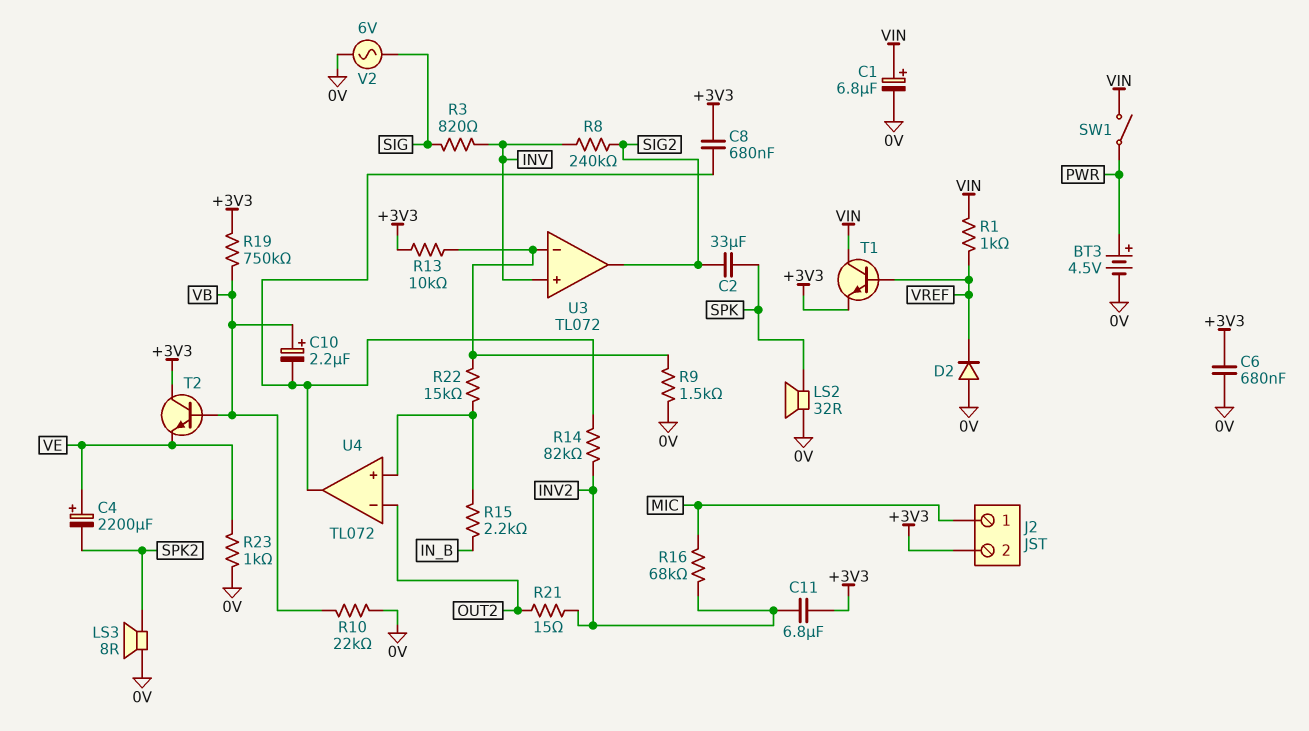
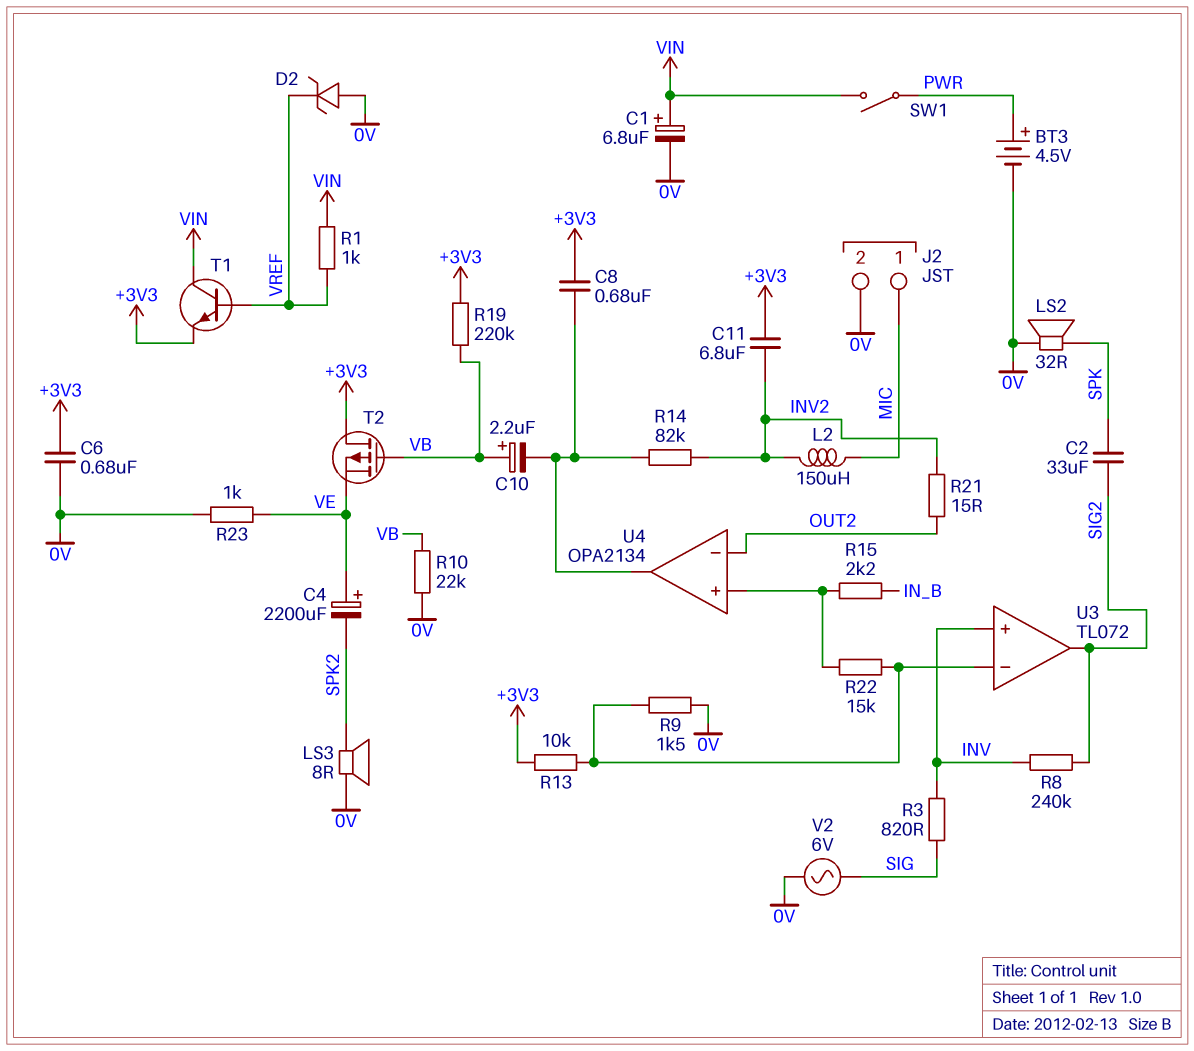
D2: diode (A 0V, K VREF) -> zener (A 0V, K VREF)
J2 pin 2: +3V3 -> 0V
L2: none -> 150uH (INV2, MIC)
R16: 68k (INV2, MIC) -> none
R19: 750k (+3V3, VB) -> 220k (+3V3, VB)
T2: NPN (B VB, C +3V3, E VE) -> PMOS (G VB, D +3V3, S VE)
U4: TL072 -> OPA2134

